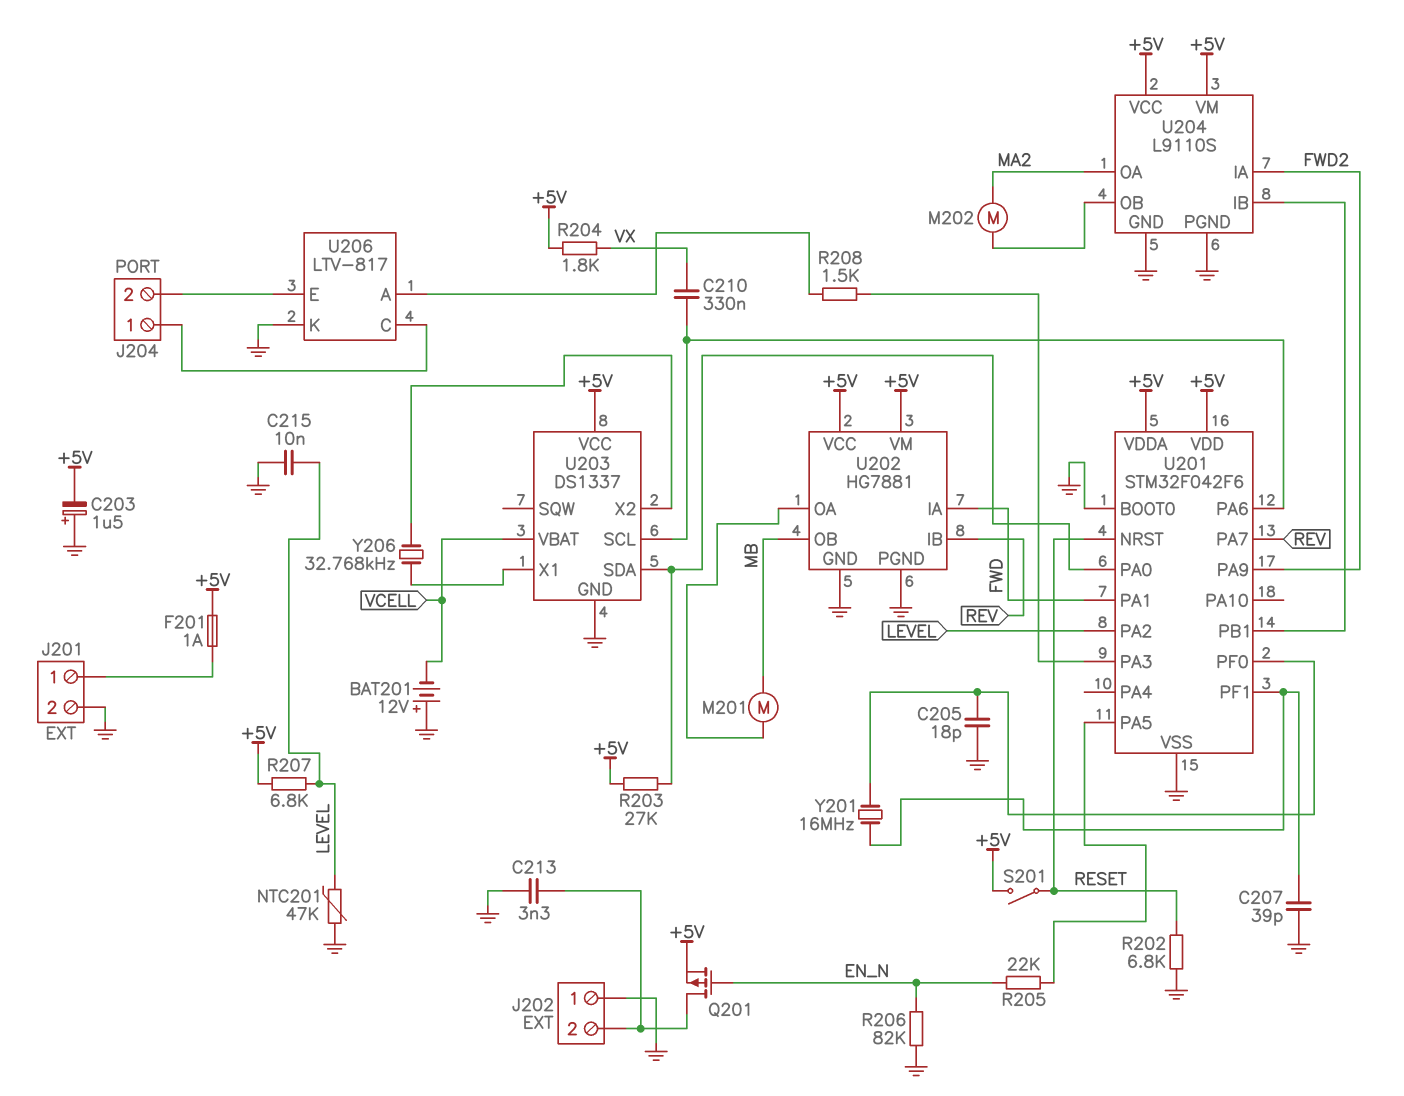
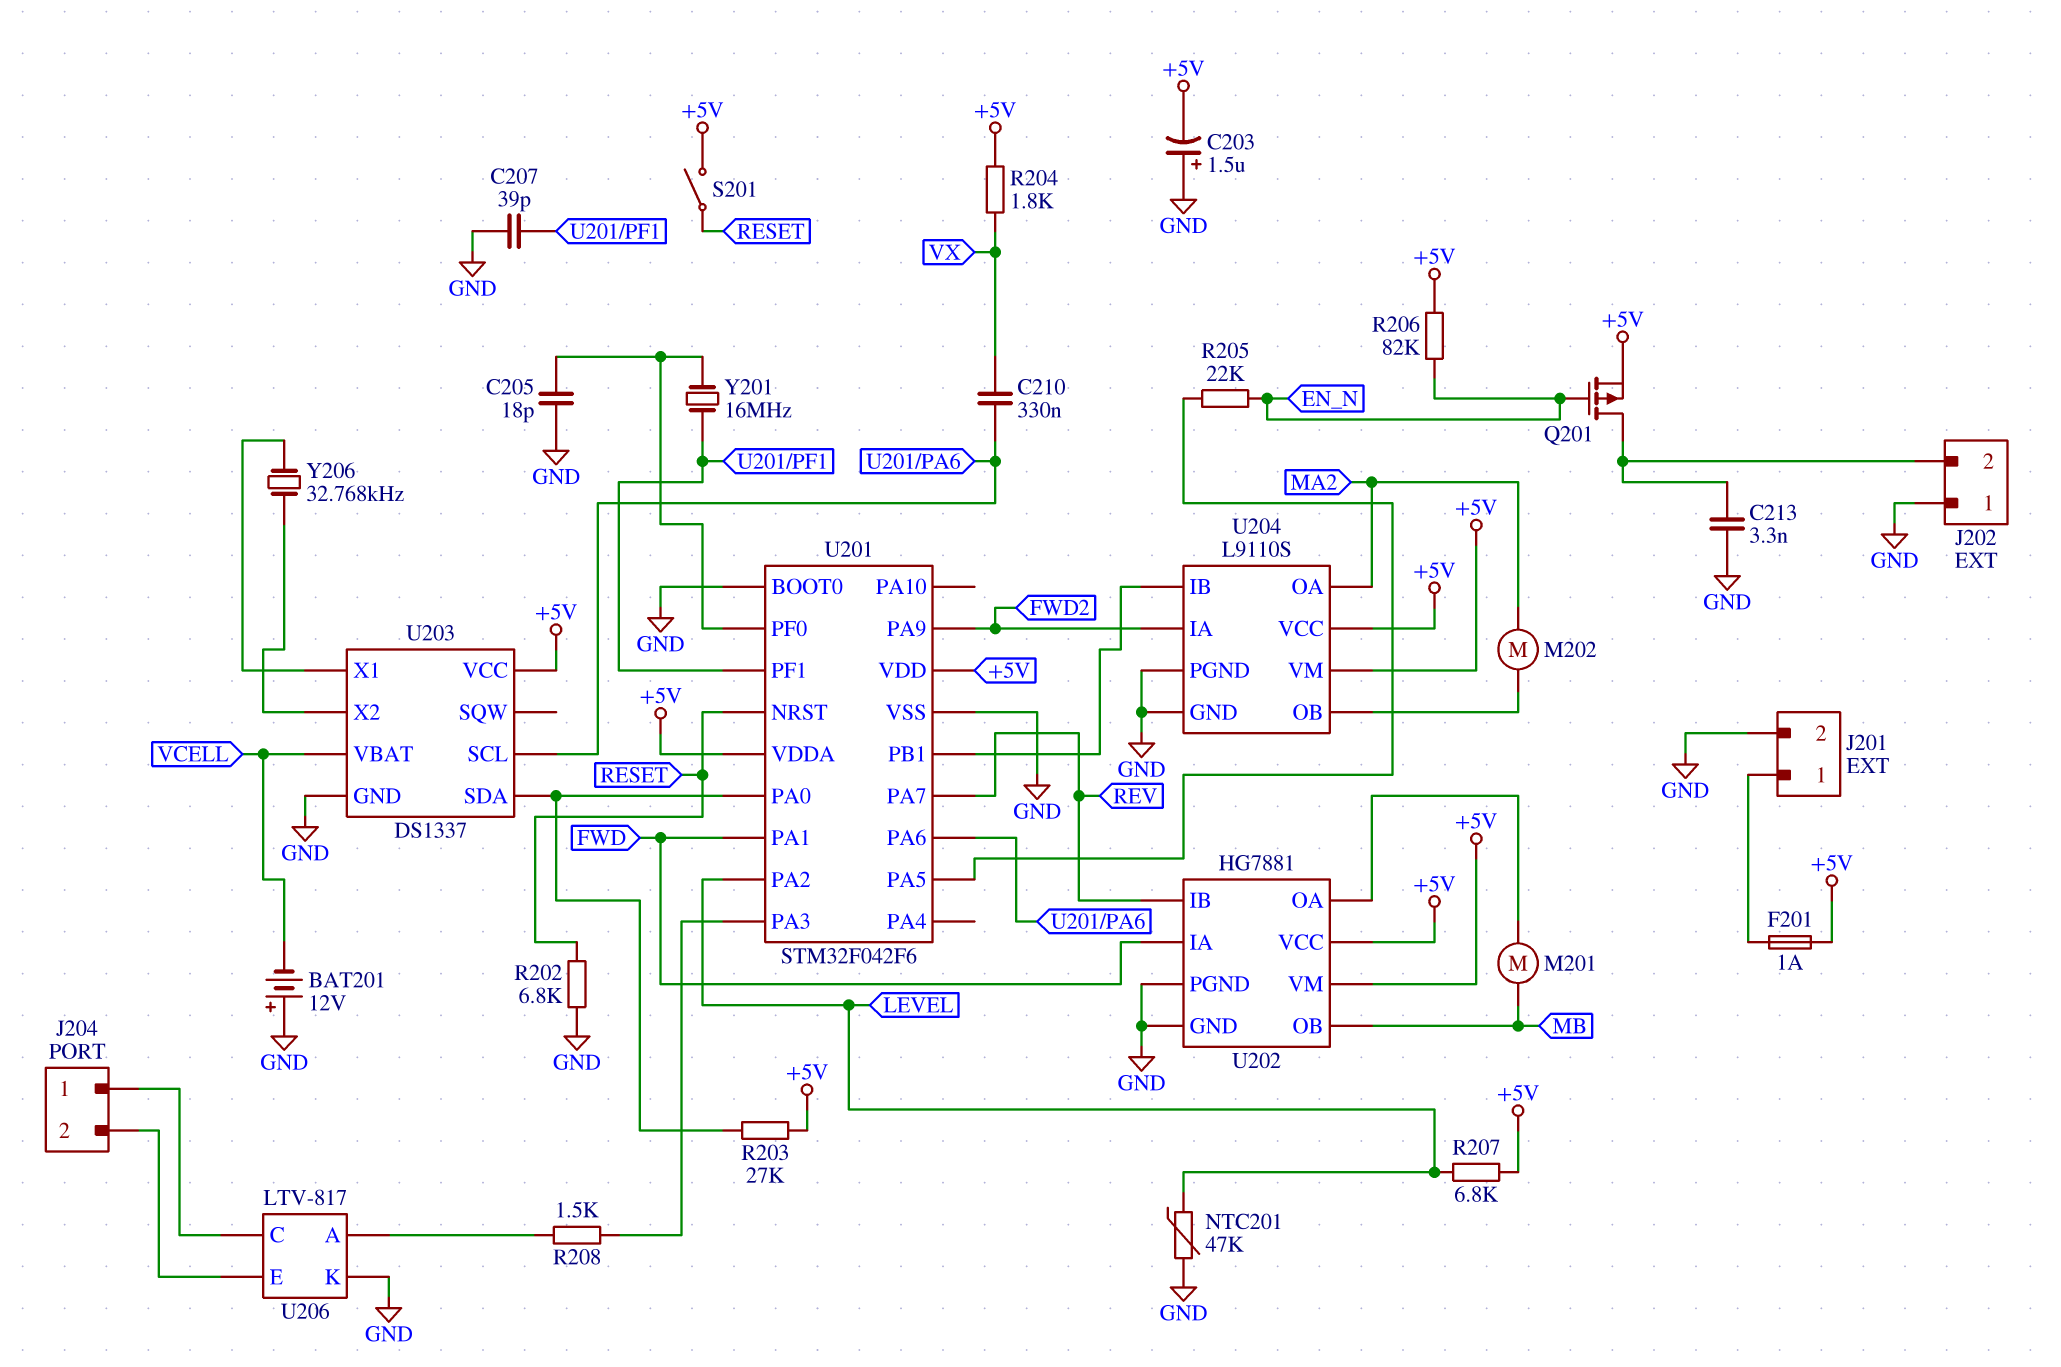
C215: 10nF (GND, LEVEL) -> none
R206: 82k (EN_N, GND) -> 82k (+5V, EN_N)

